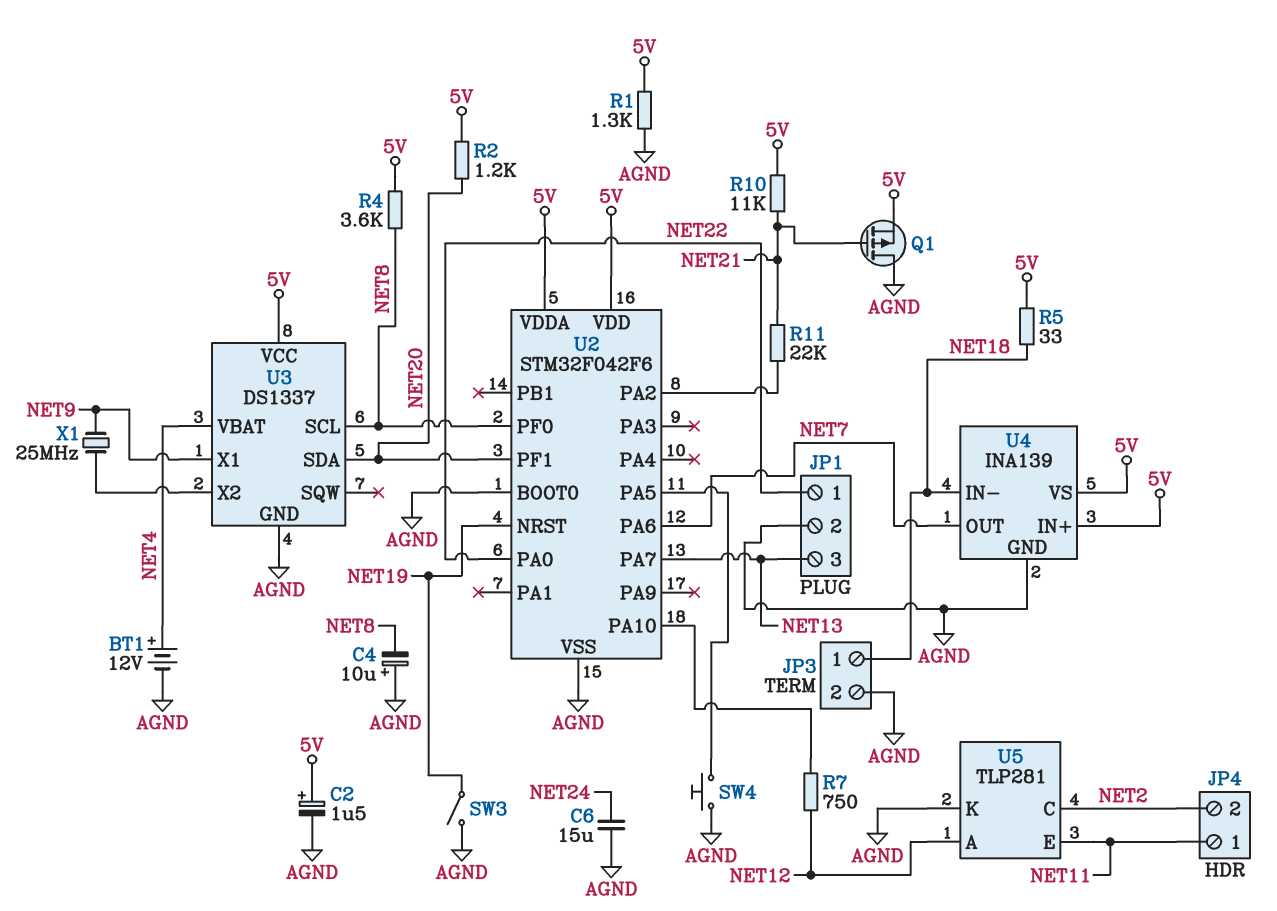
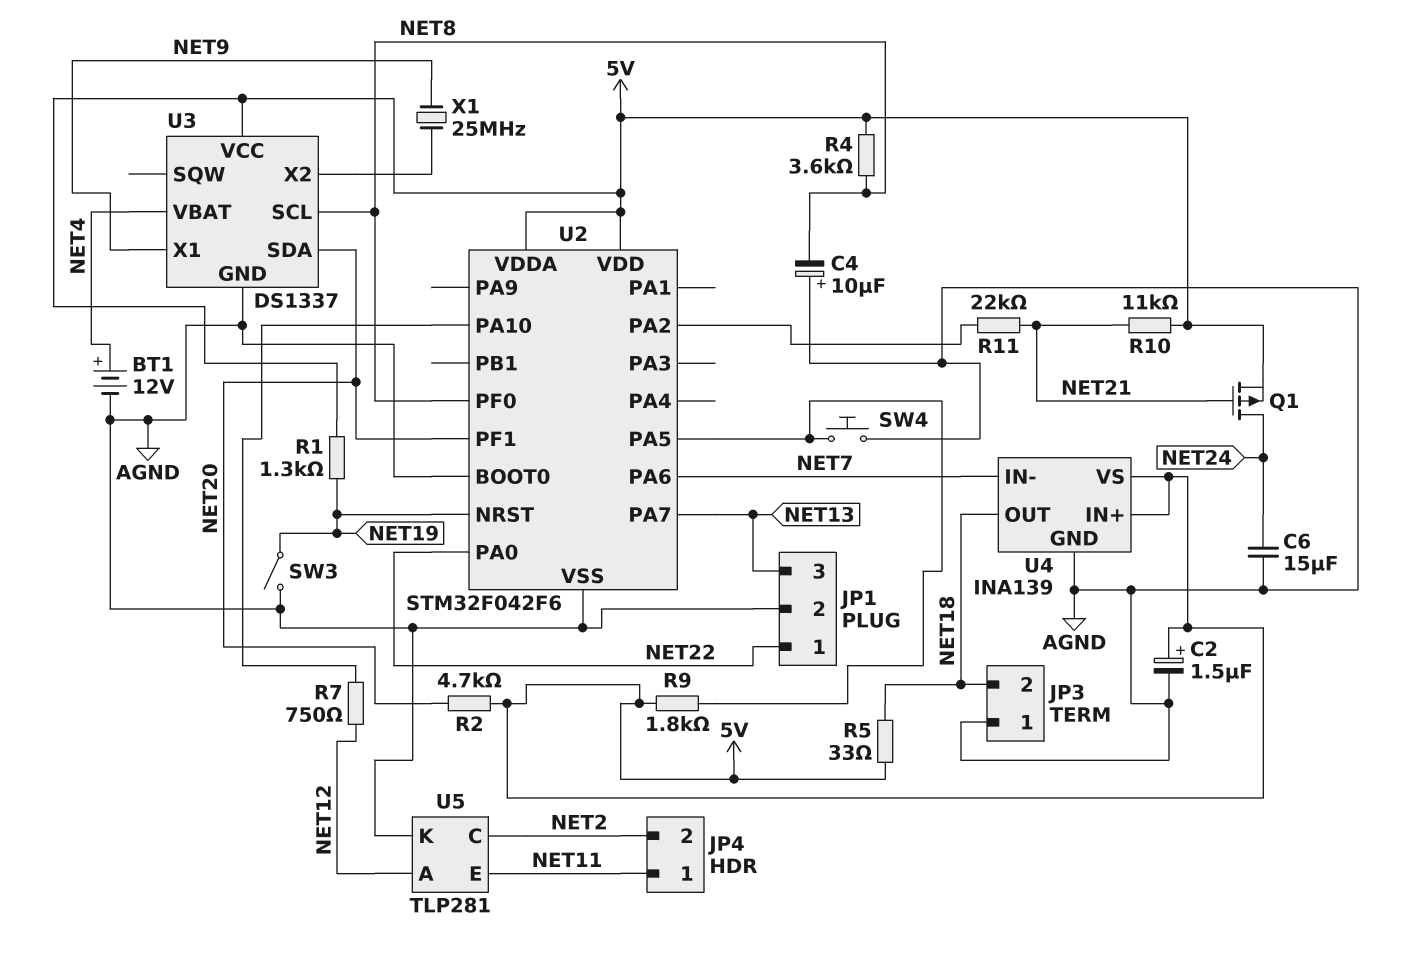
JP3 pin 1: NET18 -> AGND
JP3 pin 2: AGND -> NET18
Q1: PMOS (G NET21, D AGND, S 5V) -> PMOS (G NET21, D NET24, S 5V)
R1: 1.3k (5V, AGND) -> 1.3k (5V, NET19)
R2: 1.2k (5V, NET20) -> 4.7k (5V, NET20)
R9: none -> 1.8k (5V, U2/PA5)
U4 pin IN-: NET18 -> NET7
U4 pin OUT: NET7 -> NET18

